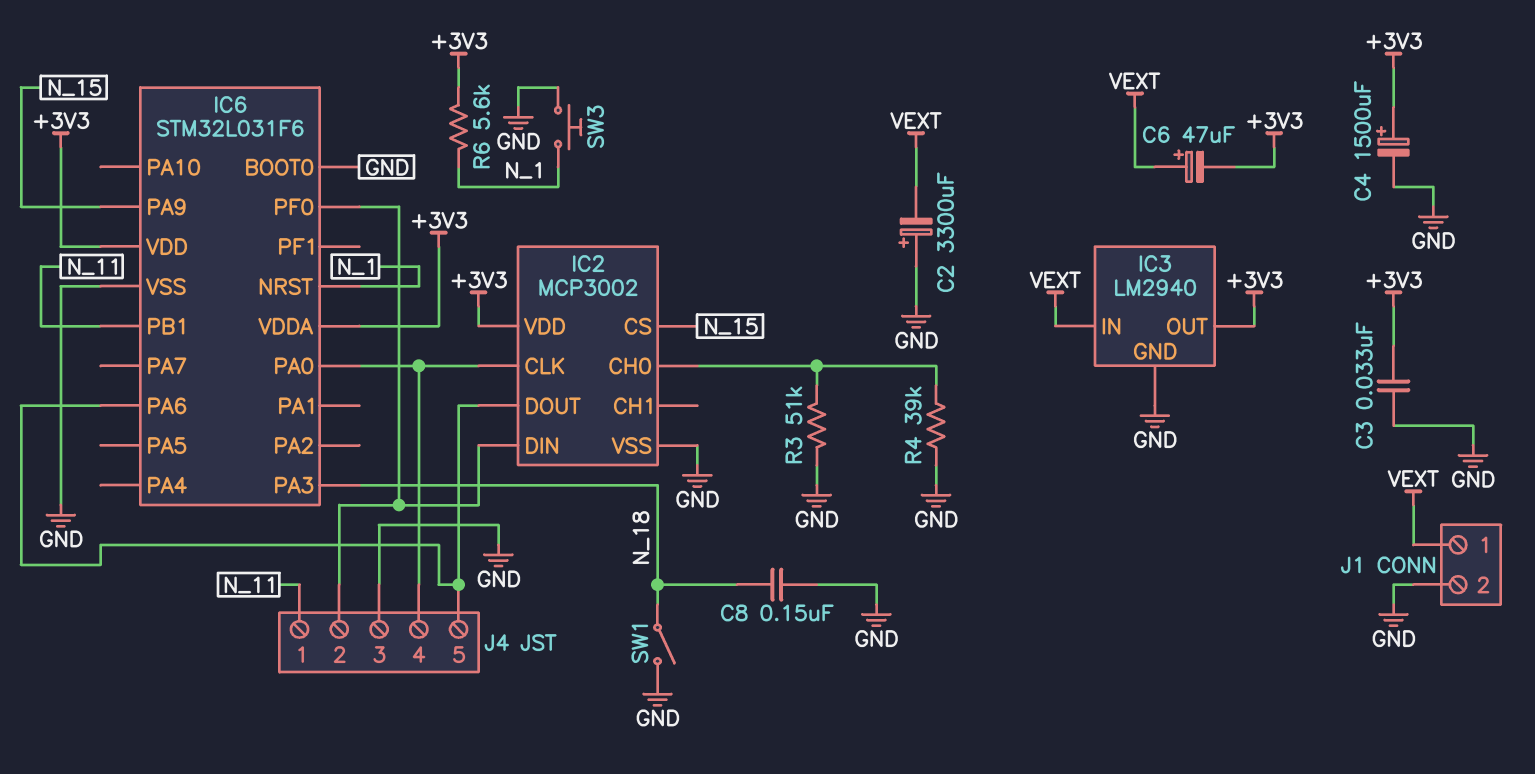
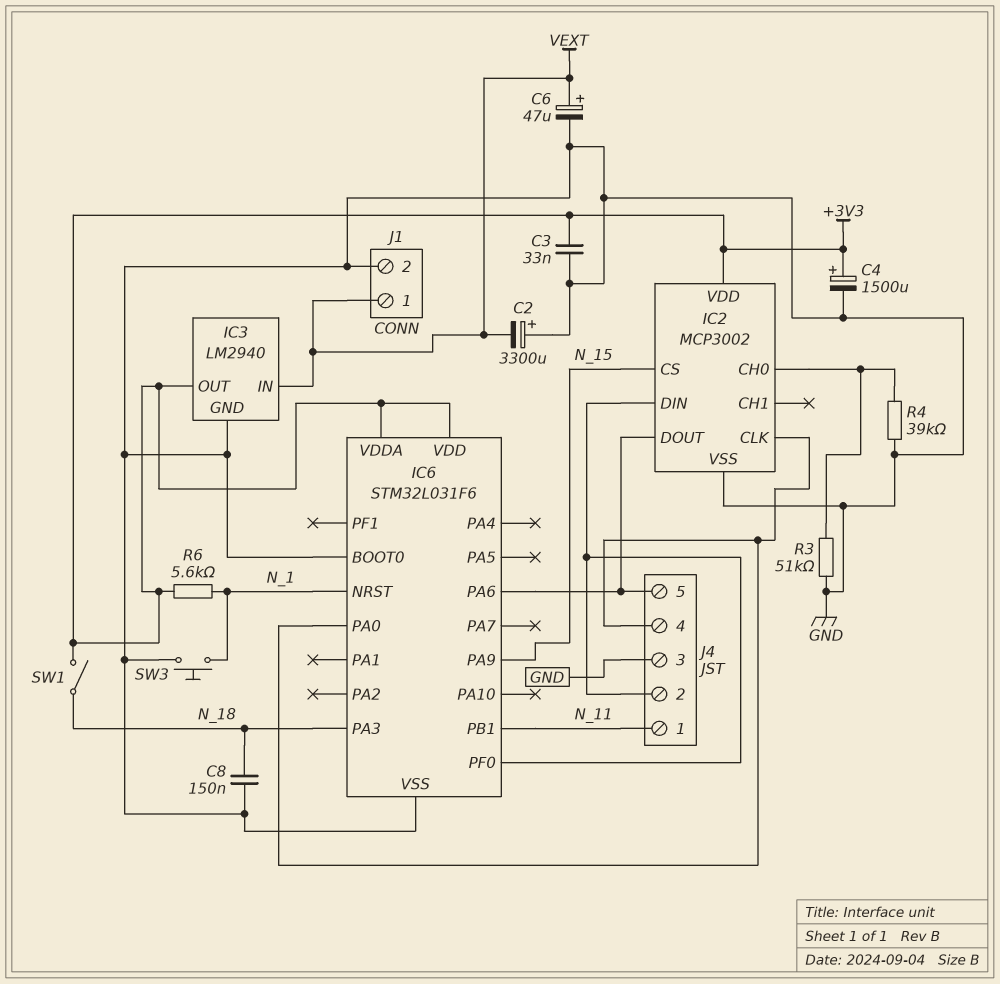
C6: 47uF (plus VEXT, minus +3V3) -> 47uF (plus VEXT, minus GND)
SW1: switch (GND, N_18) -> switch (+3V3, N_18)

